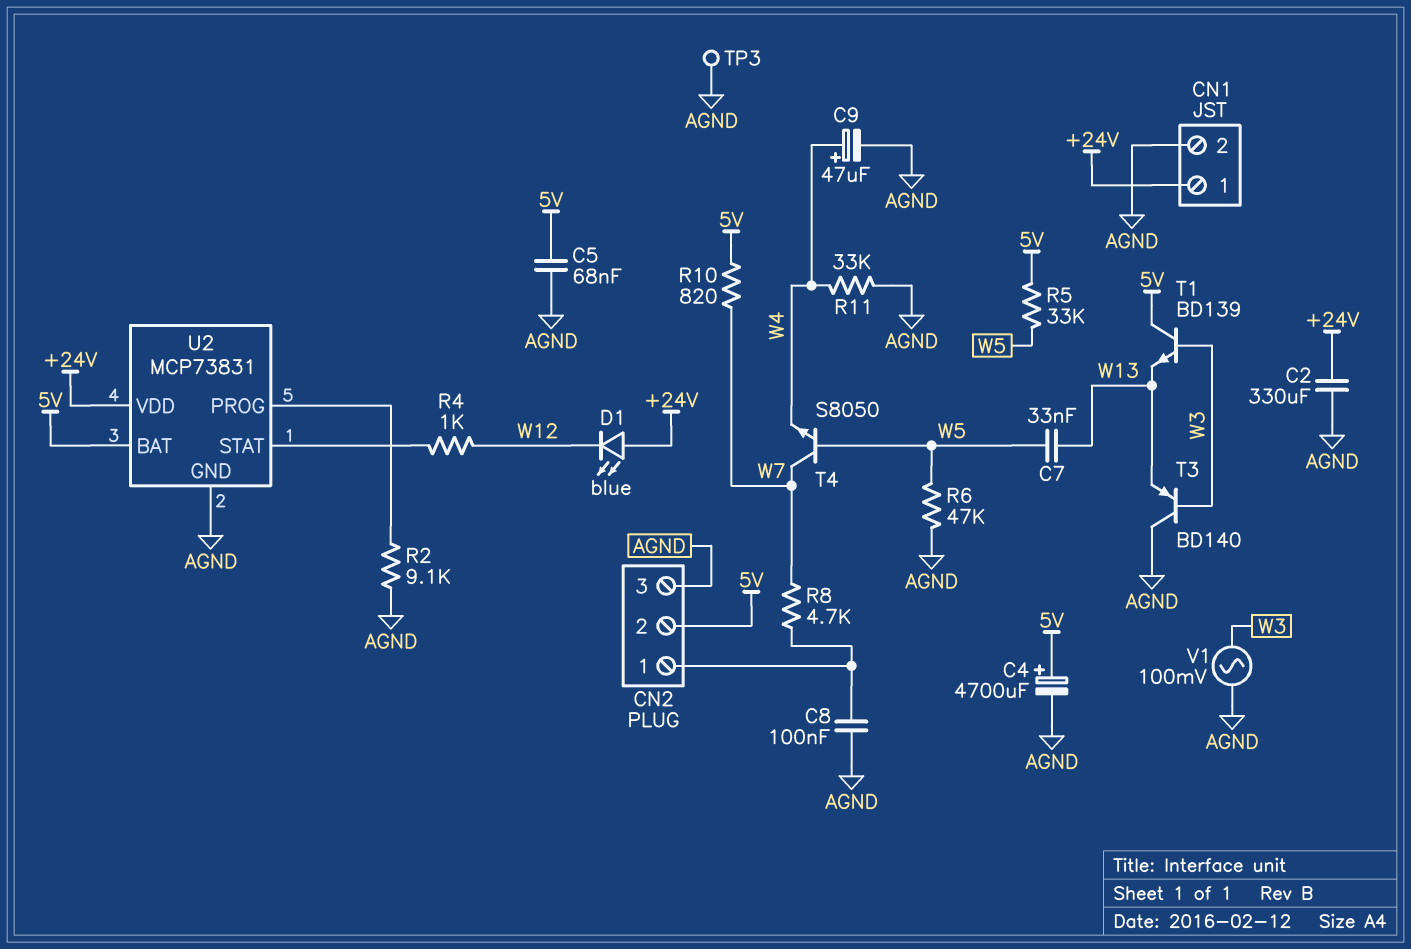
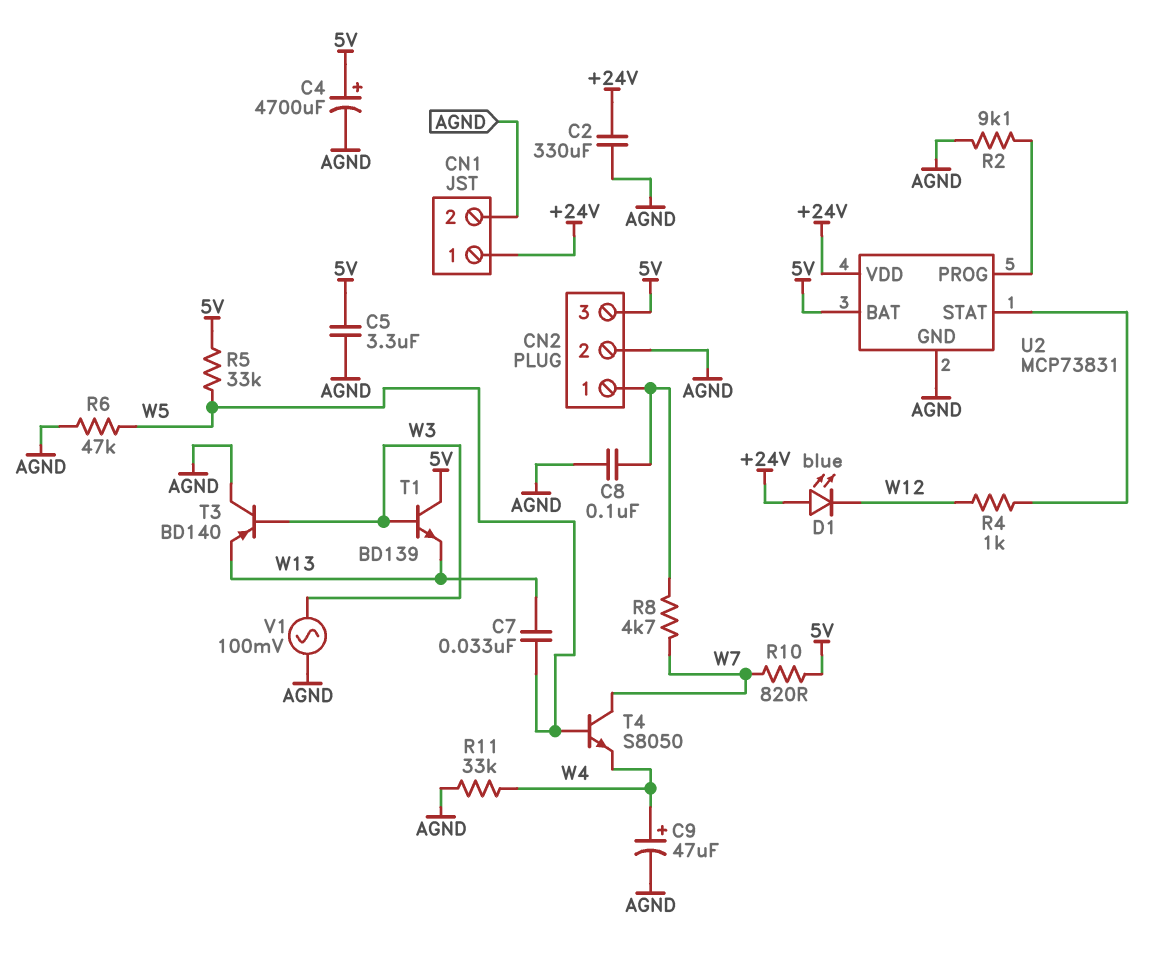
C5: 68nF (5V, AGND) -> 3.3uF (5V, AGND)
CN2 pin 2: 5V -> AGND
CN2 pin 3: AGND -> 5V
TP3: test point (AGND) -> none

